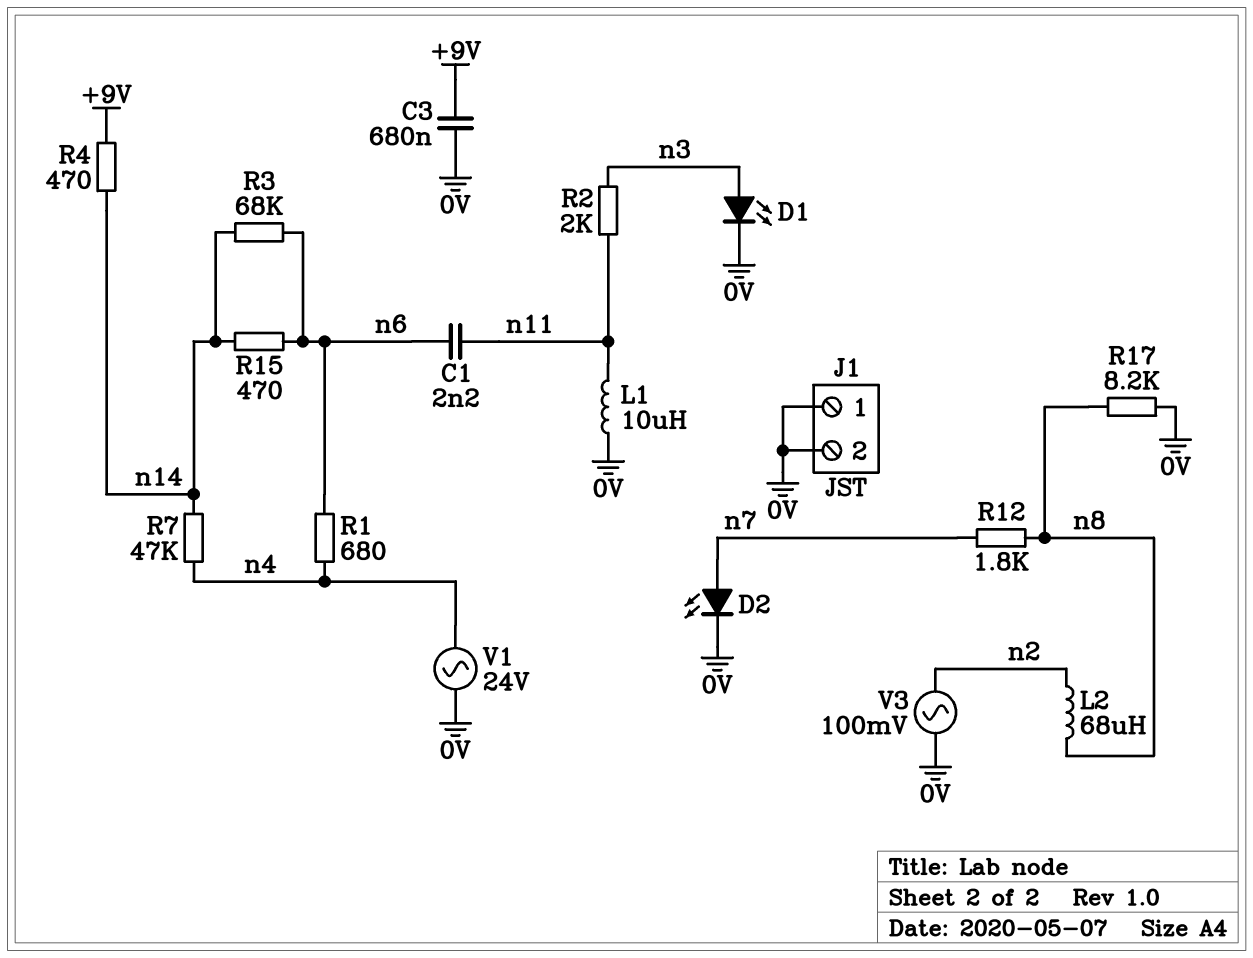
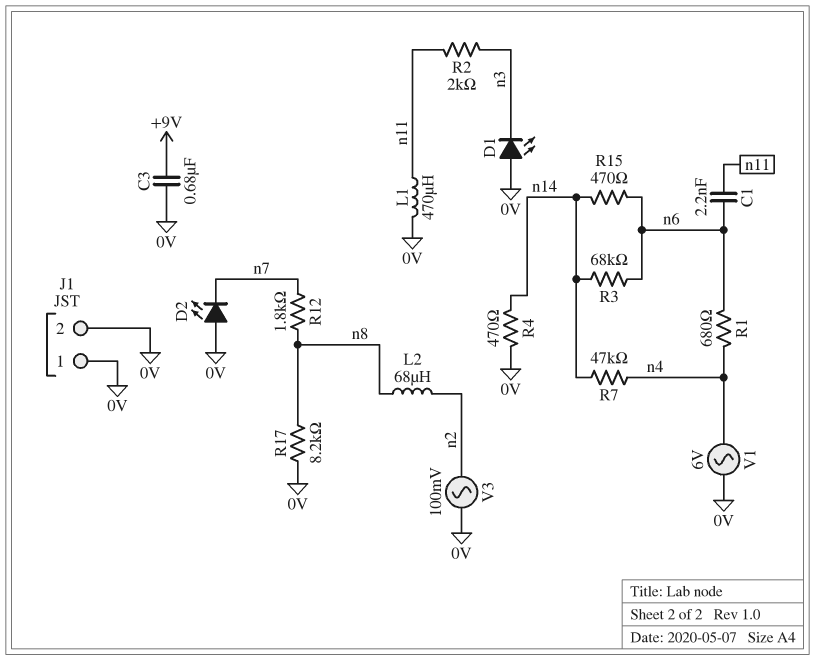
D1: LED (A n3, K 0V) -> LED (A 0V, K n3)
D2: LED (A n7, K 0V) -> LED (A 0V, K n7)
L1: 10uH (0V, n11) -> 470uH (0V, n11)
R4: 470 (+9V, n14) -> 470 (0V, n14)
V1: AC 24V (0V, n4) -> AC 6V (0V, n4)

